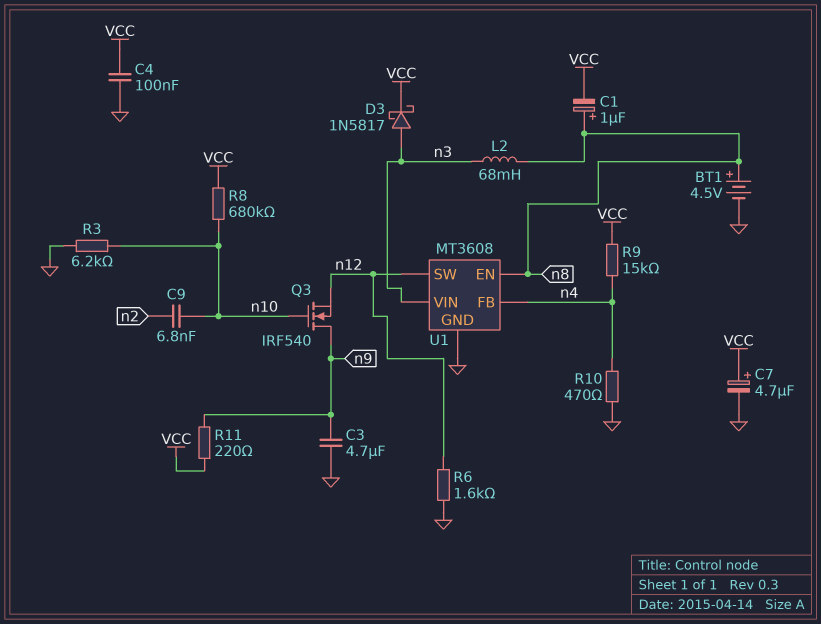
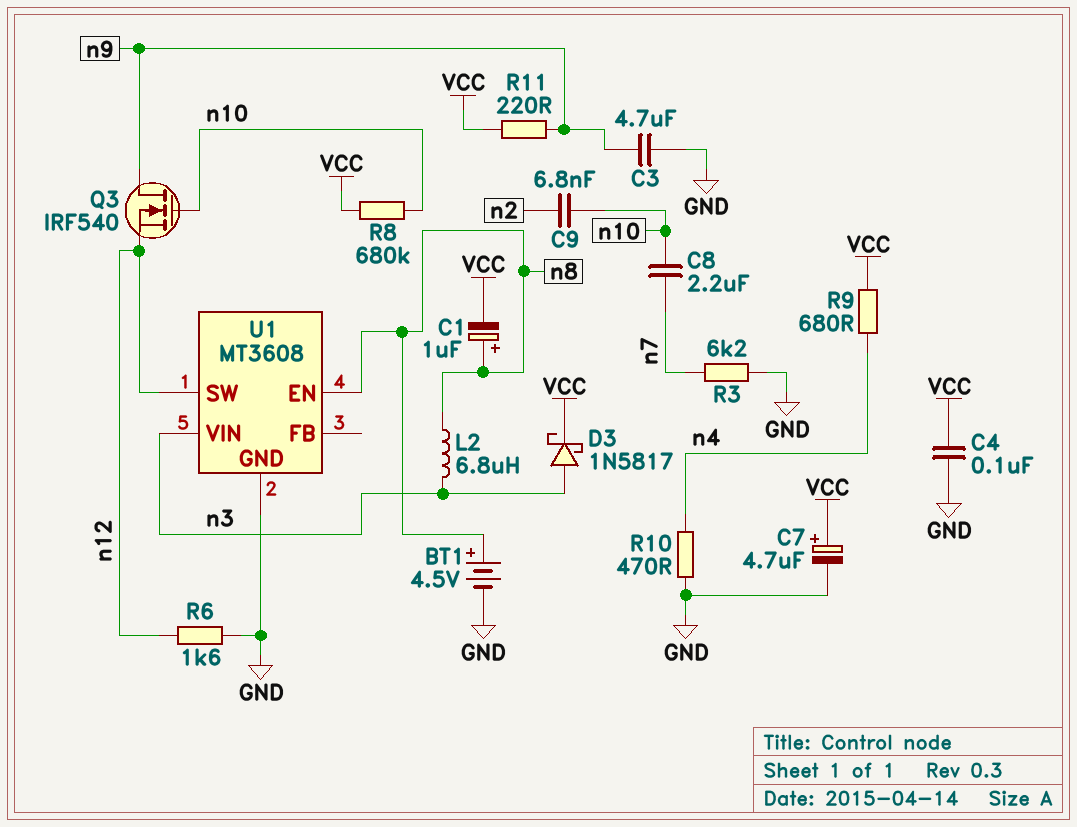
C8: none -> 2.2uF (n7, n10)
L2: 68mH (n3, n8) -> 6.8uH (n3, n8)
R3: 6.2k (GND, n10) -> 6.2k (GND, n7)
R9: 15k (VCC, n4) -> 680 (VCC, n4)
U1 pin FB: n4 -> none

